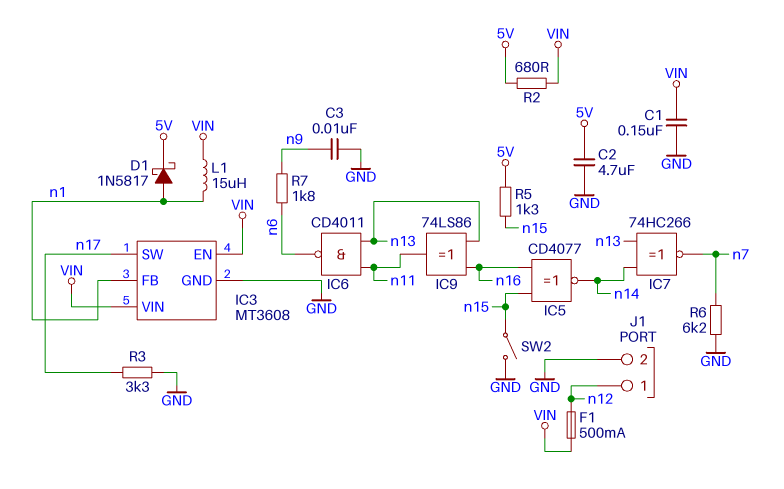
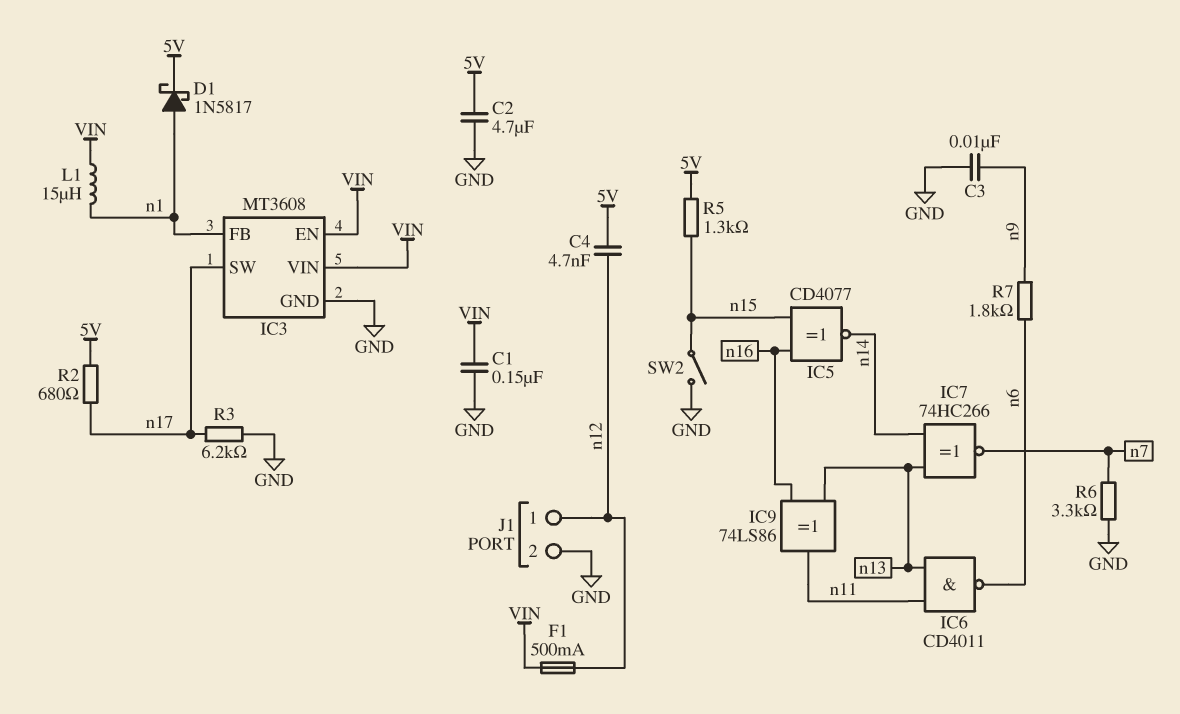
C4: none -> 4.7nF (5V, n12)
R2: 680 (5V, VIN) -> 680 (5V, n17)
R3: 3.3k (GND, n17) -> 6.2k (GND, n17)
R6: 6.2k (GND, n7) -> 3.3k (GND, n7)

